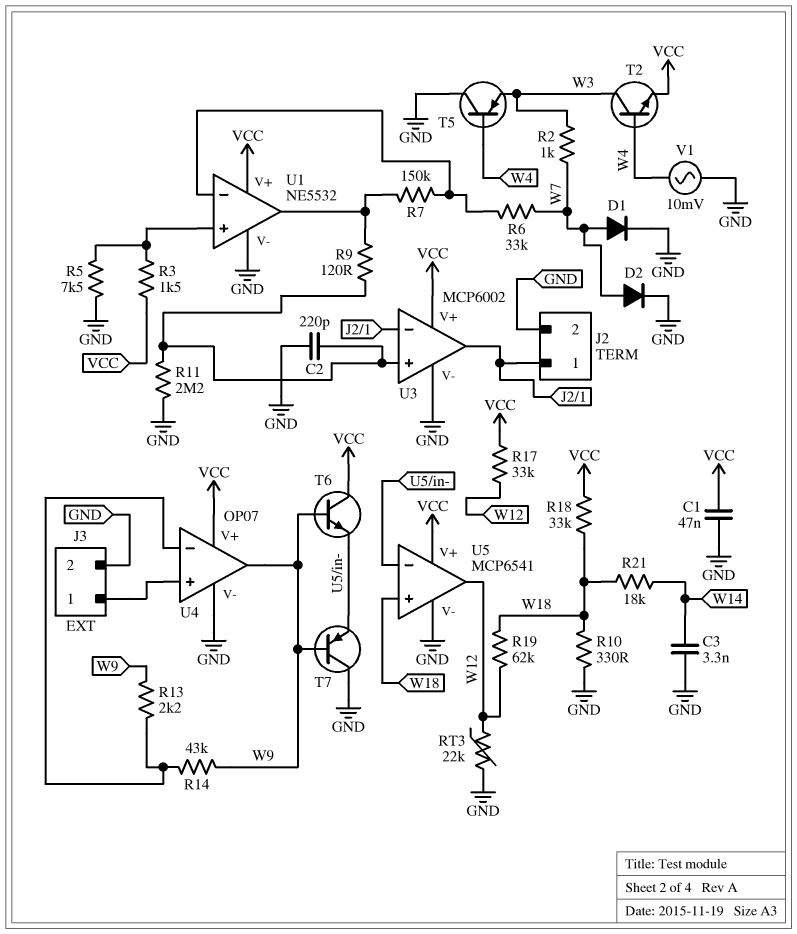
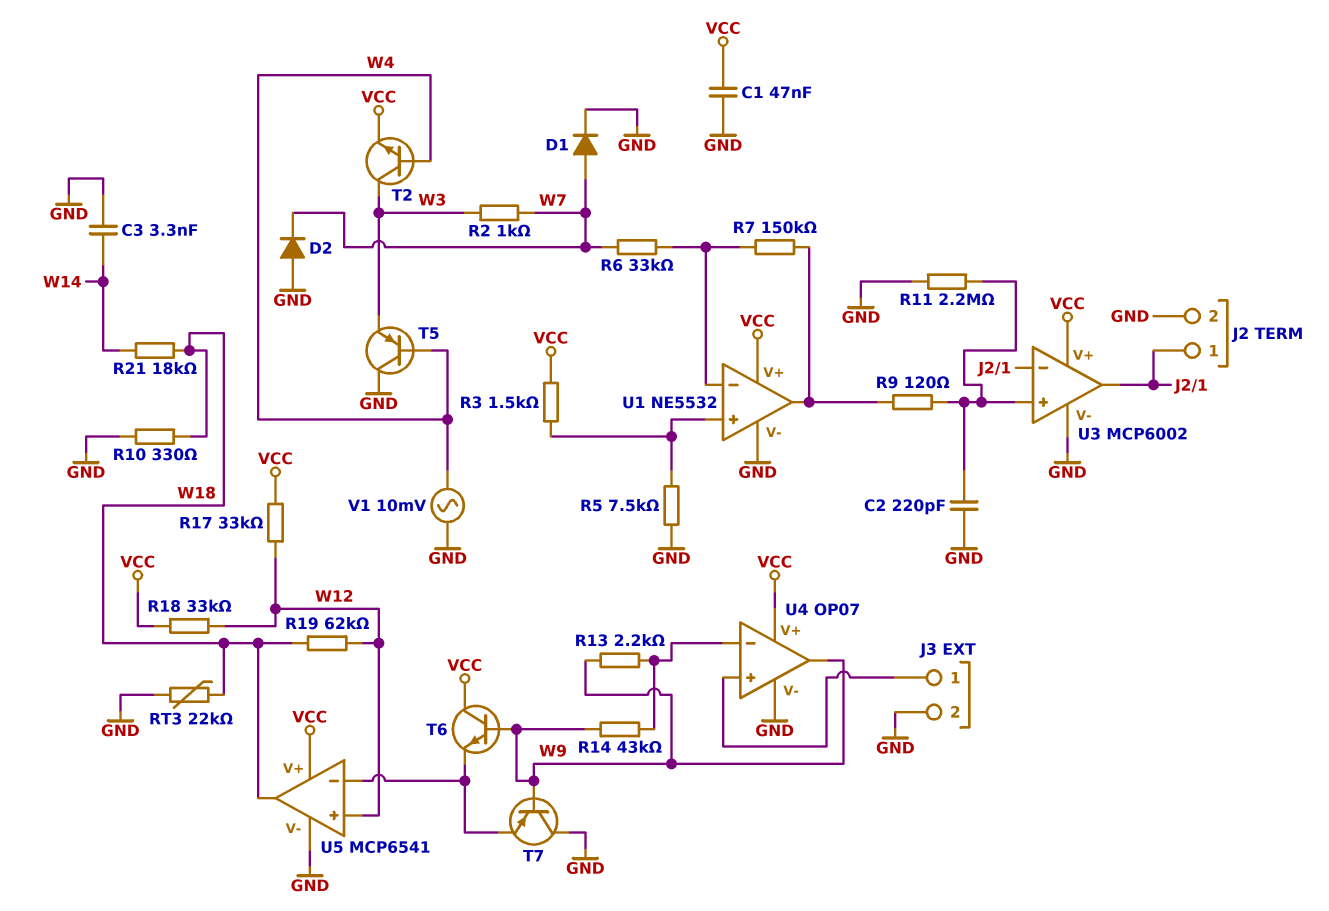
D2: diode (A W7, K GND) -> diode (A GND, K W7)
R18: 33k (VCC, W18) -> 33k (VCC, W12)
RT3: 22k (GND, W12) -> 22k (GND, W18)
U5 pin in+: W18 -> W12
U5 pin out: W12 -> W18

